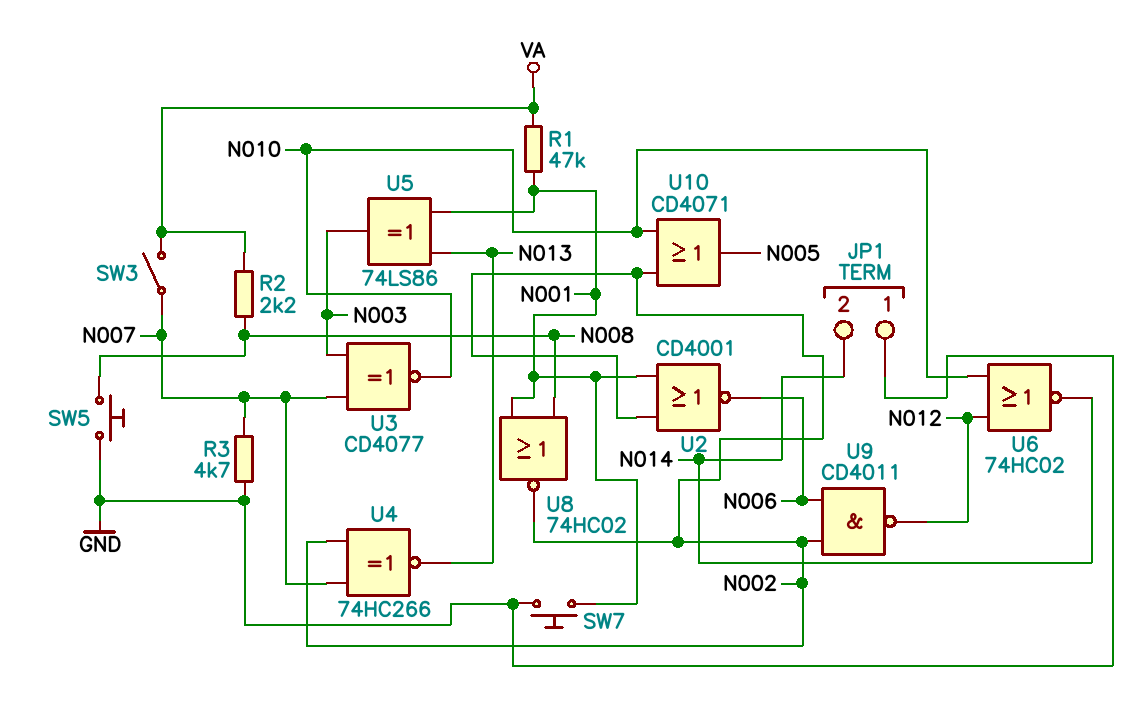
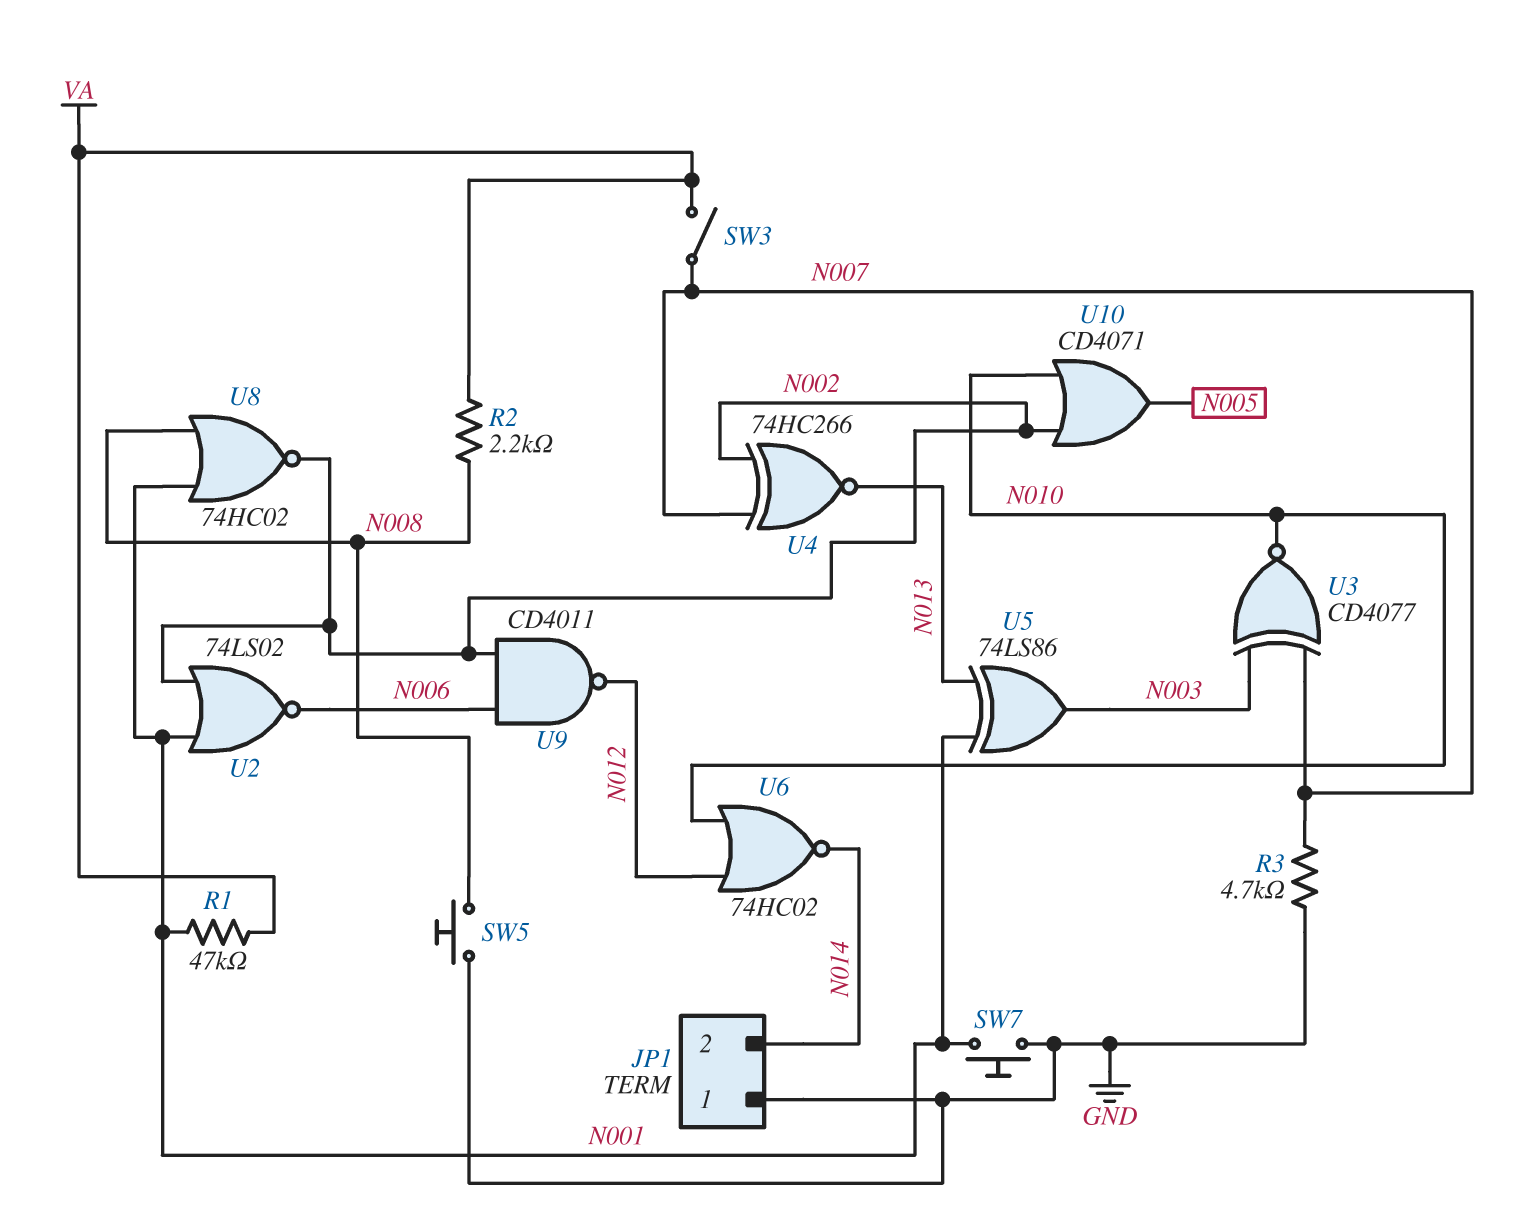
U2: NOR CD4001 (in N001, in N002, out N006) -> NOR 74LS02 (in N001, in N002, out N006)

